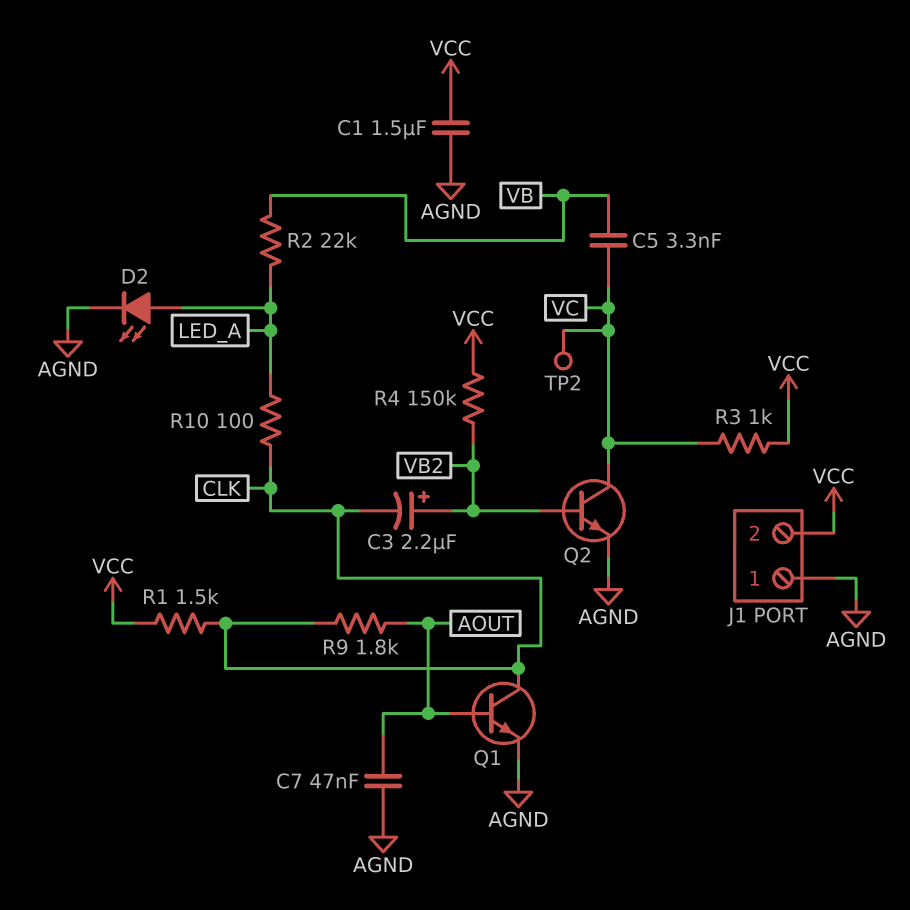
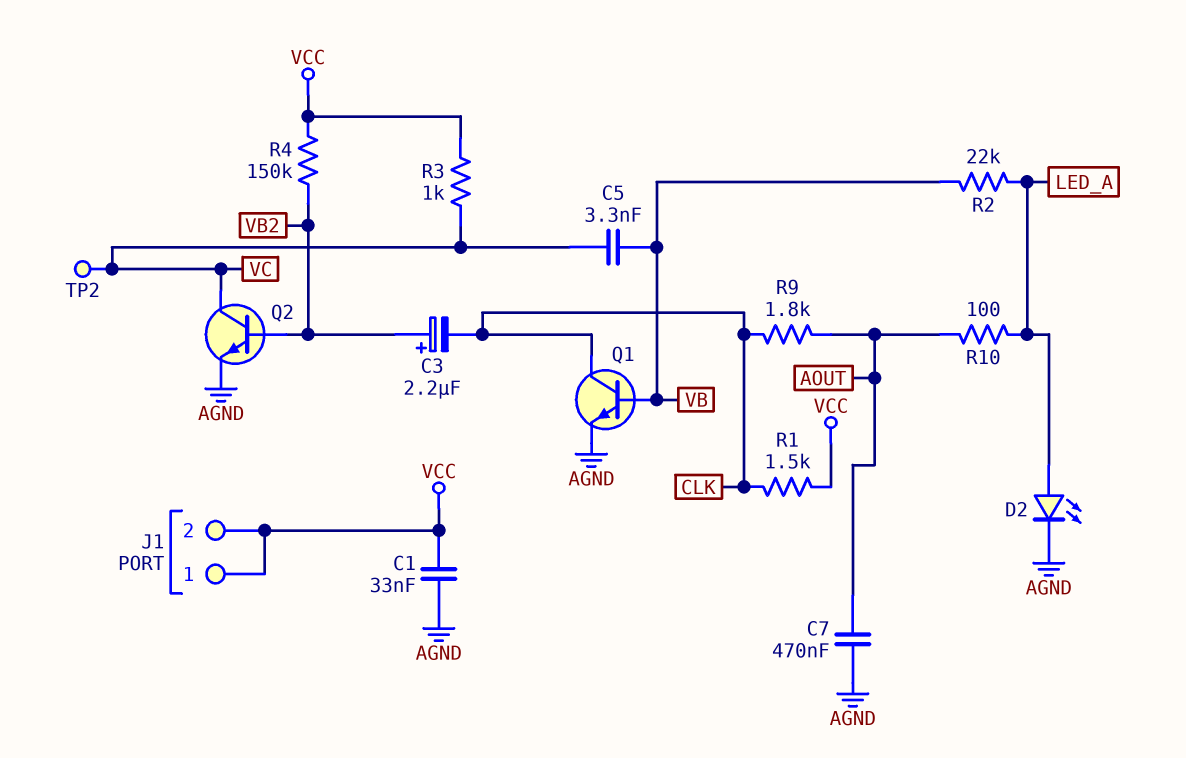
C1: 1.5uF (AGND, VCC) -> 33nF (AGND, VCC)
C7: 47nF (AGND, AOUT) -> 470nF (AGND, AOUT)
J1 pin 1: AGND -> VCC
Q1: NPN (B AOUT, C CLK, E AGND) -> NPN (B VB, C CLK, E AGND)
R10: 100 (CLK, LED_A) -> 100 (AOUT, LED_A)

